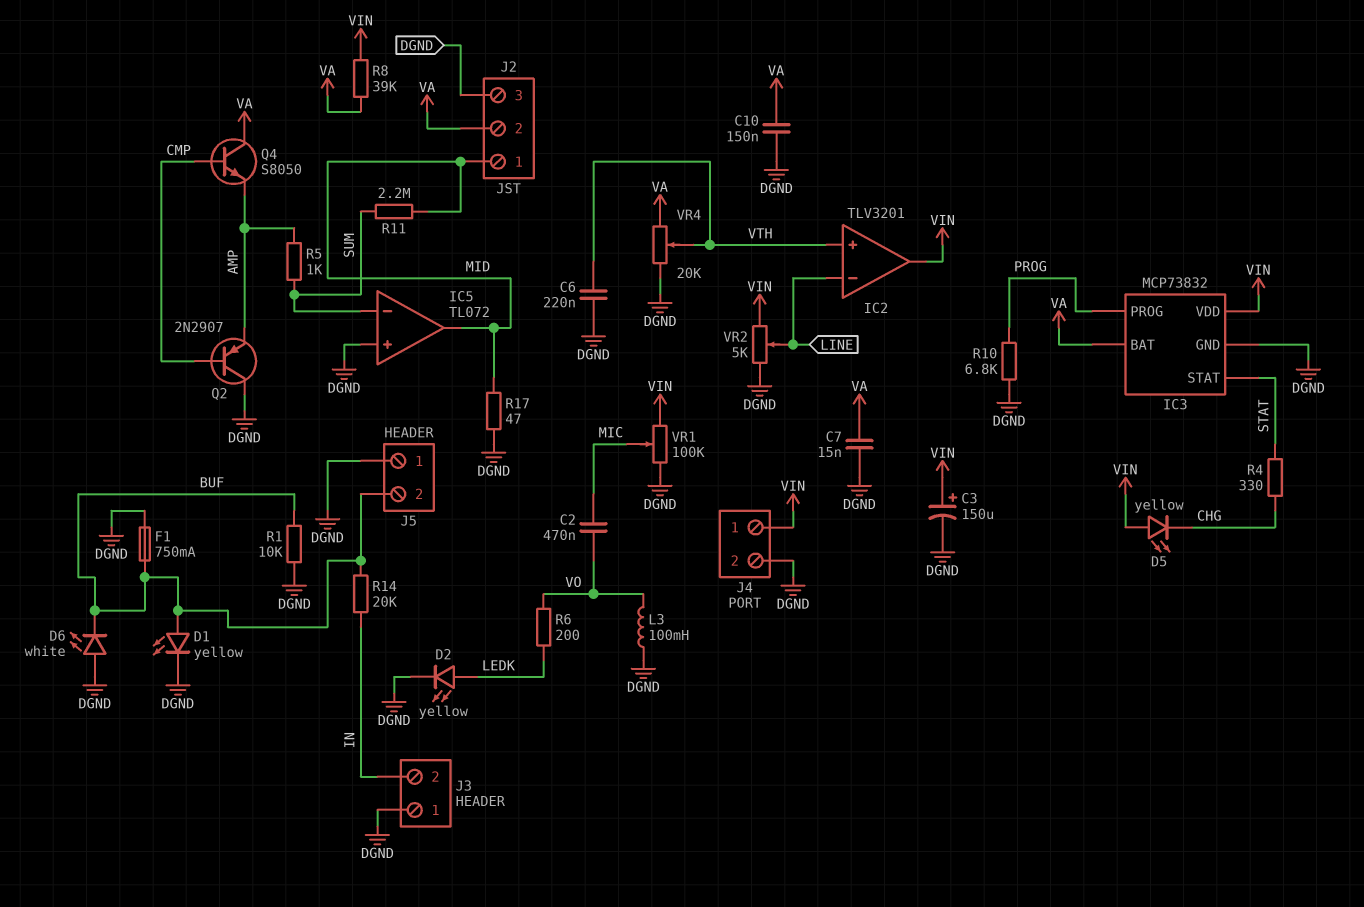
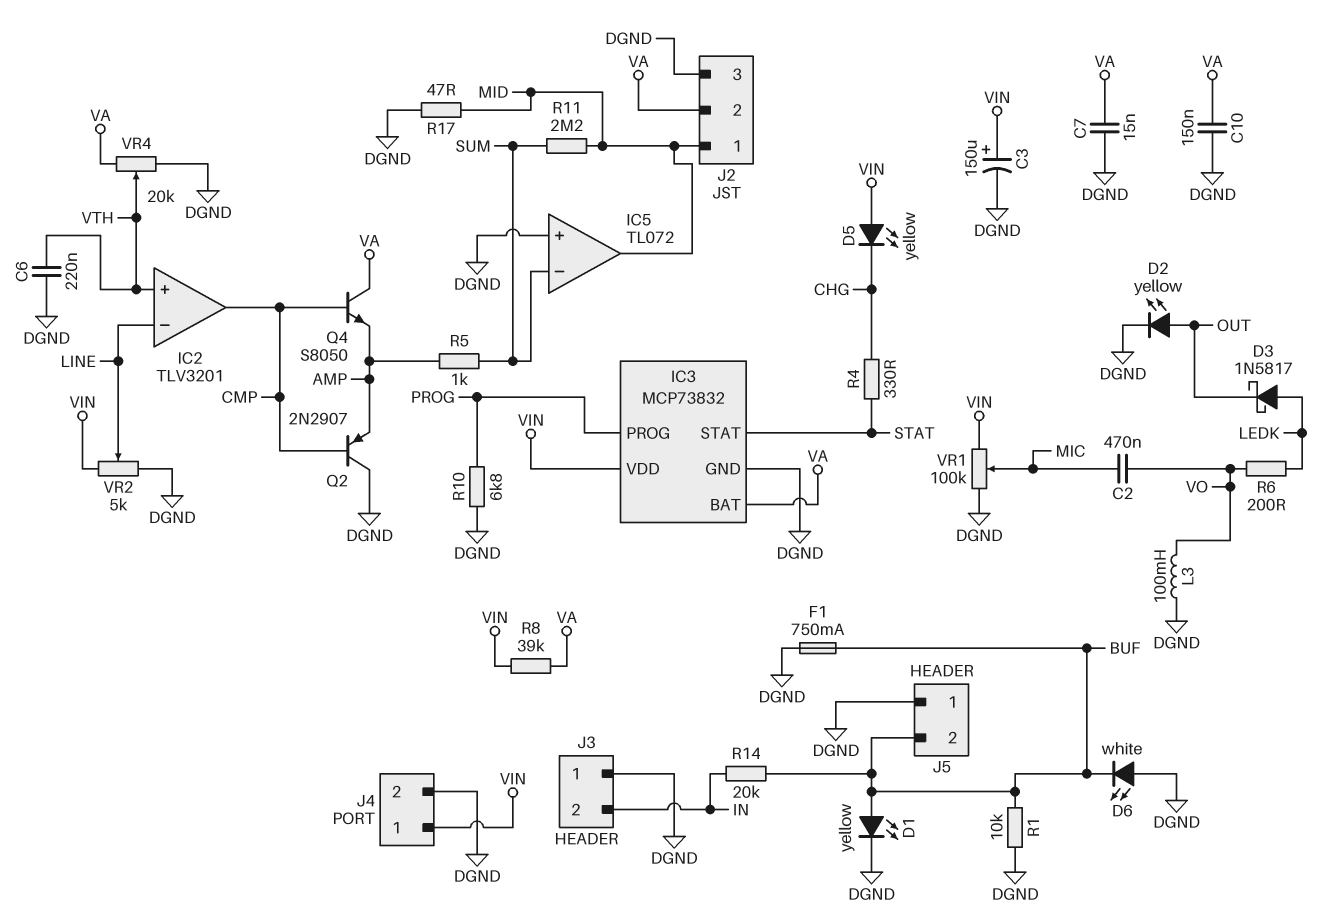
D2: LED yellow (A LEDK, K DGND) -> LED yellow (A OUT, K DGND)
D3: none -> schottky 1N5817 (A LEDK, K OUT)
IC2 pin out: VIN -> CMP

